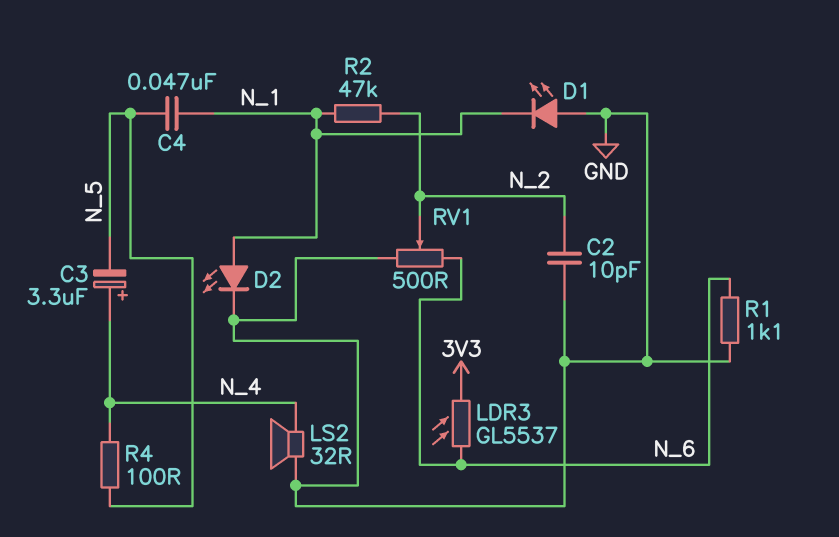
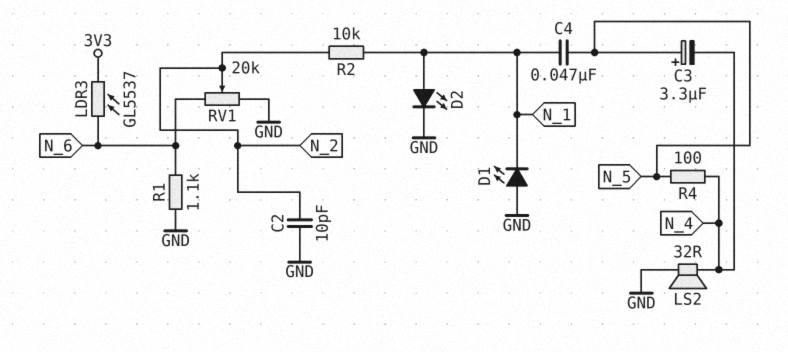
C3: 3.3uF (plus N_4, minus N_5) -> 3.3uF (plus N_5, minus N_4)
R2: 47k (N_1, N_2) -> 10k (N_1, N_2)
RV1: 500 (GND, N_6, wiper N_2) -> 20k (GND, N_6, wiper N_2)

